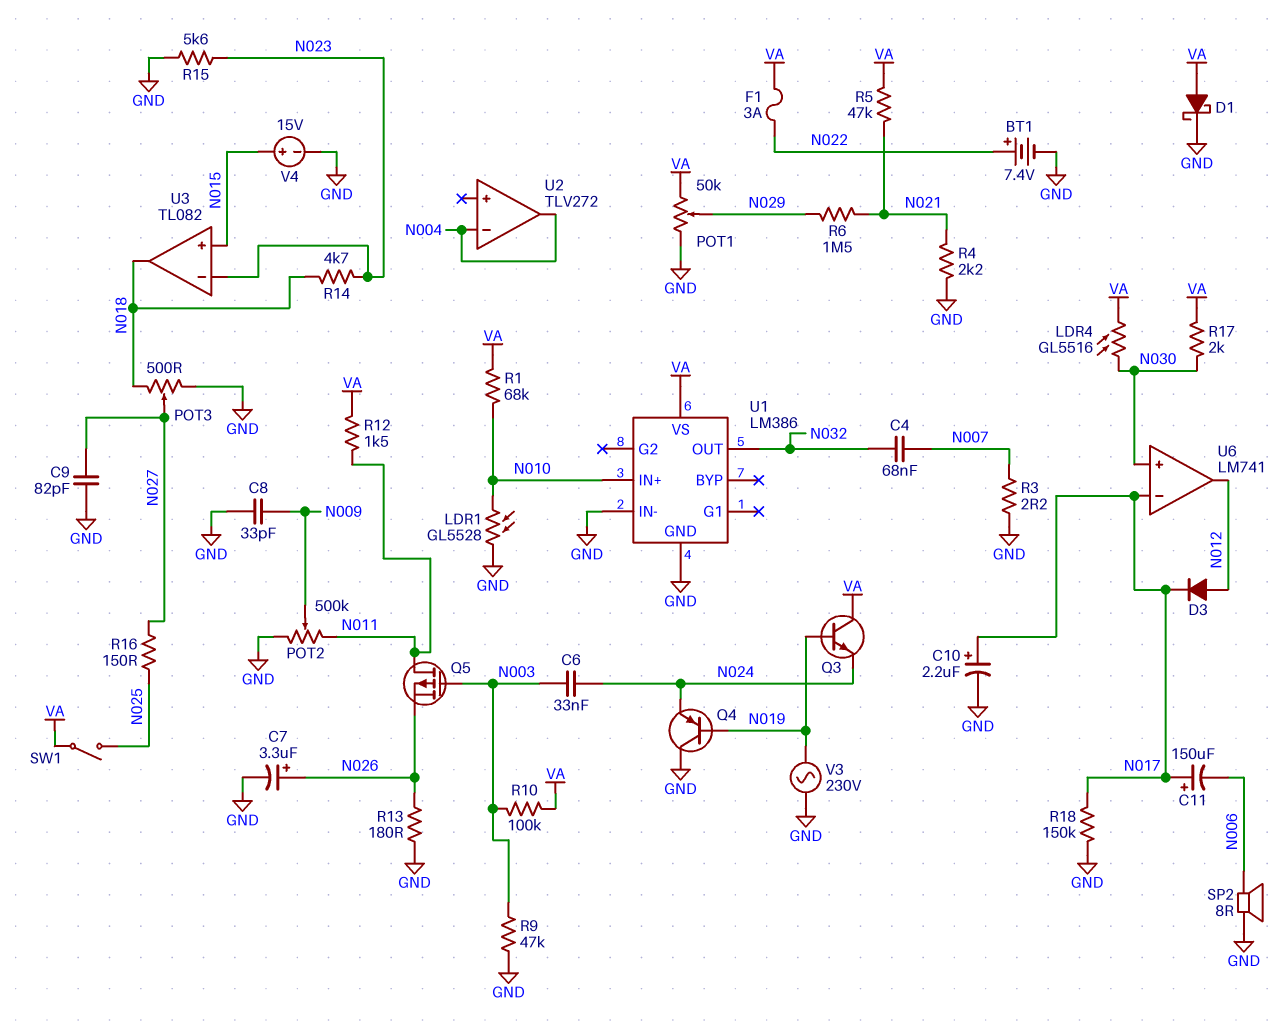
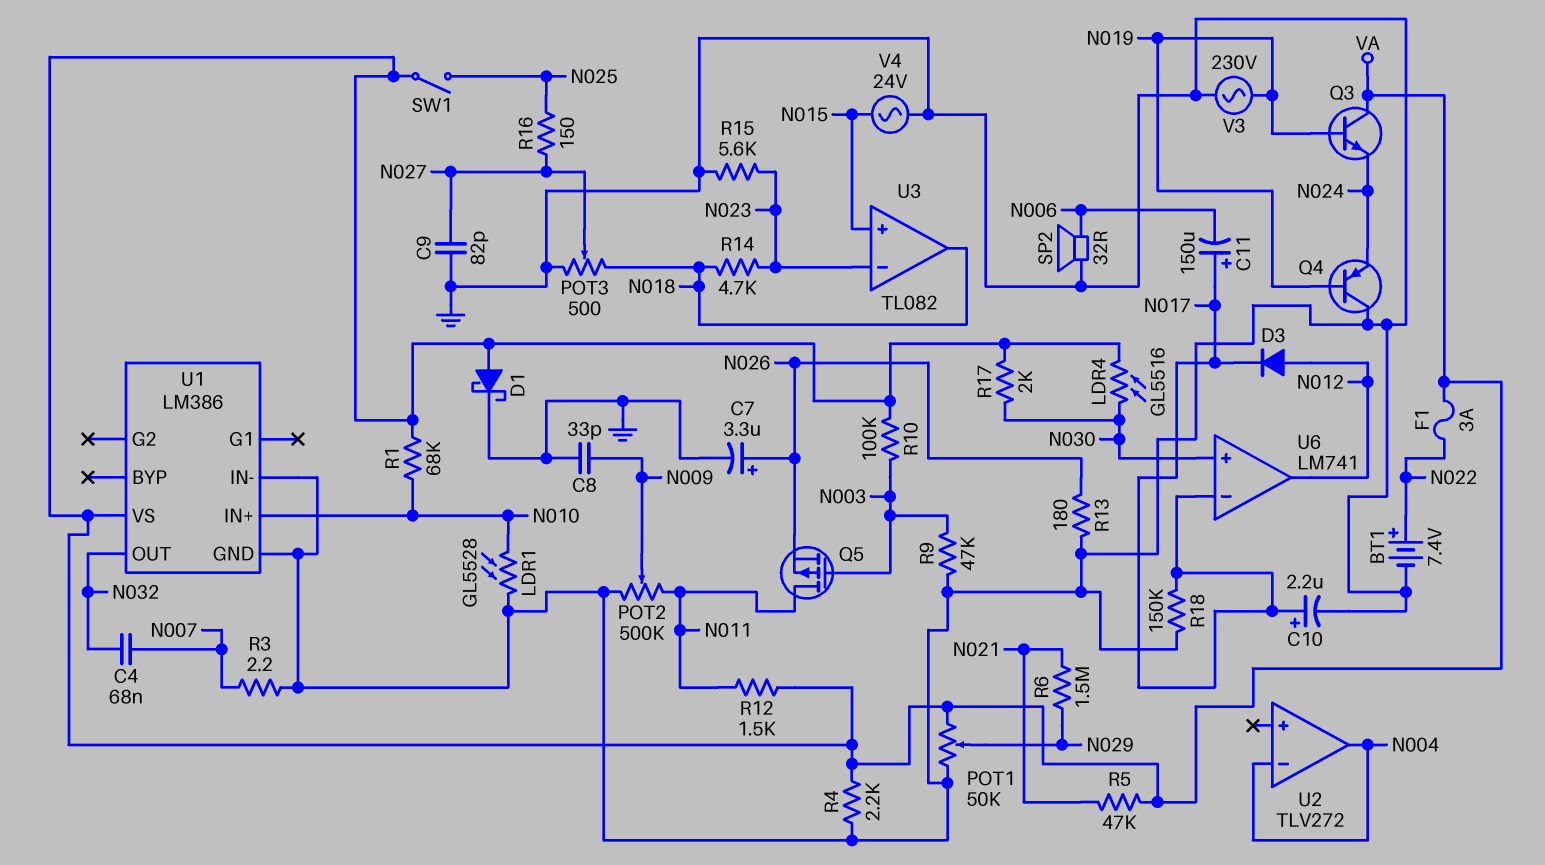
C6: 33nF (N003, N024) -> none
R4: 2.2k (GND, N021) -> 2.2k (GND, VA)
SP2: speaker 8R (GND, N006) -> speaker 32R (GND, N006)
V4: 15V (plus N015, minus GND) -> AC 24V (GND, N015)

